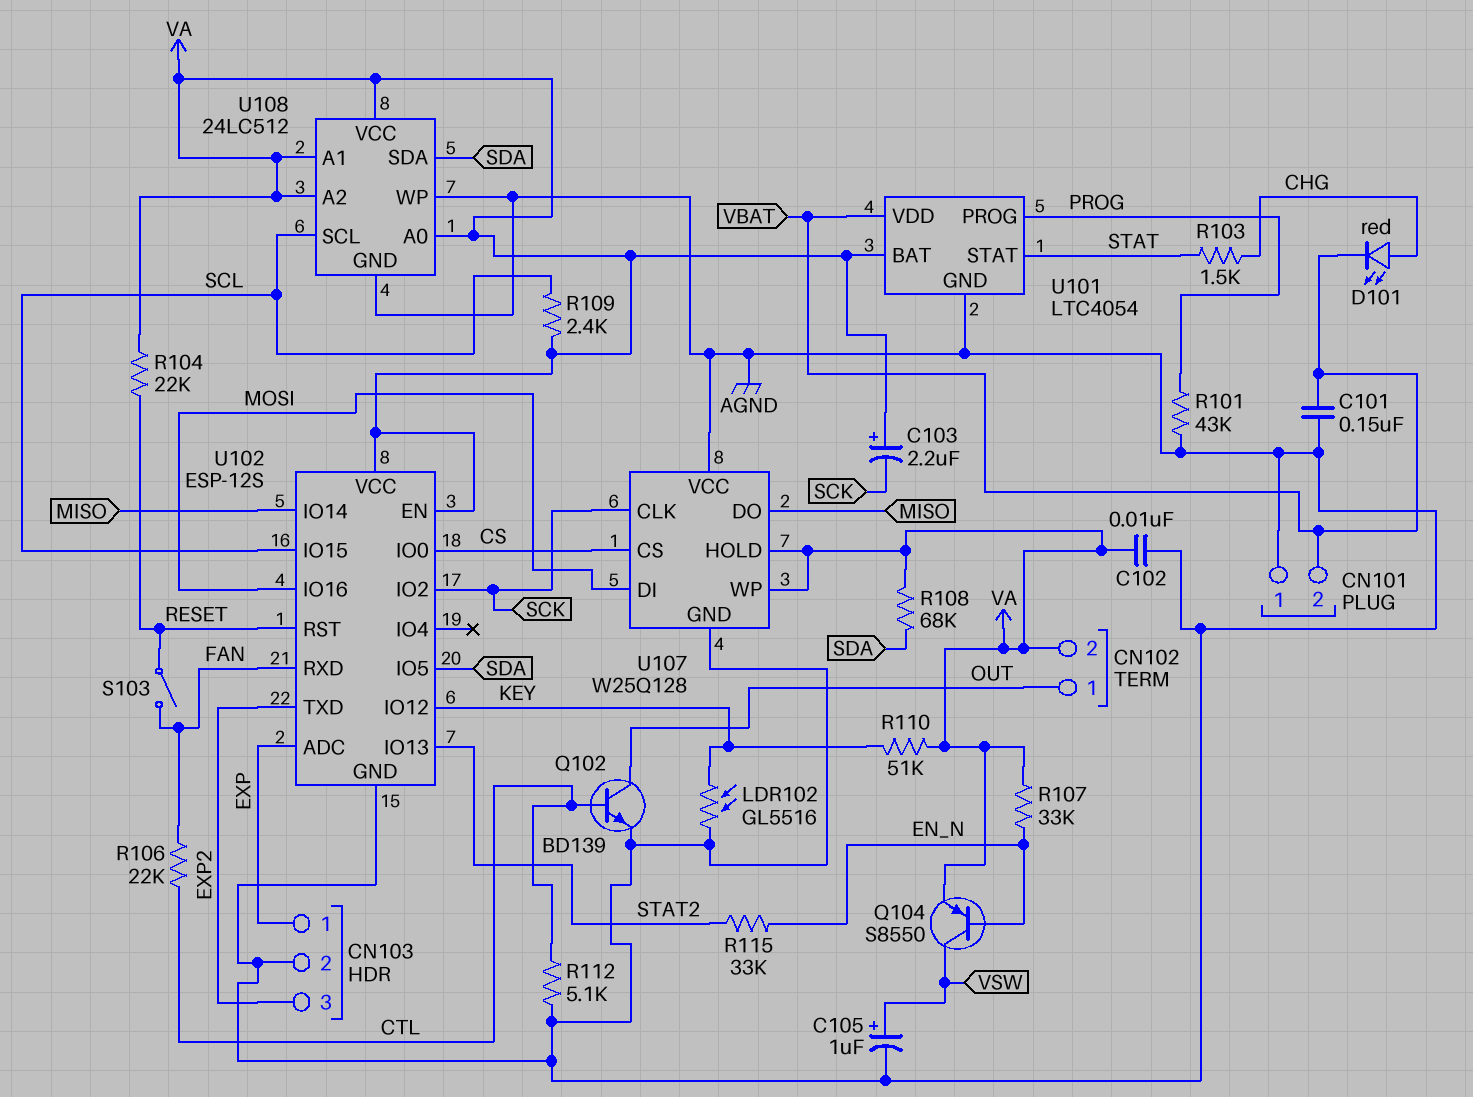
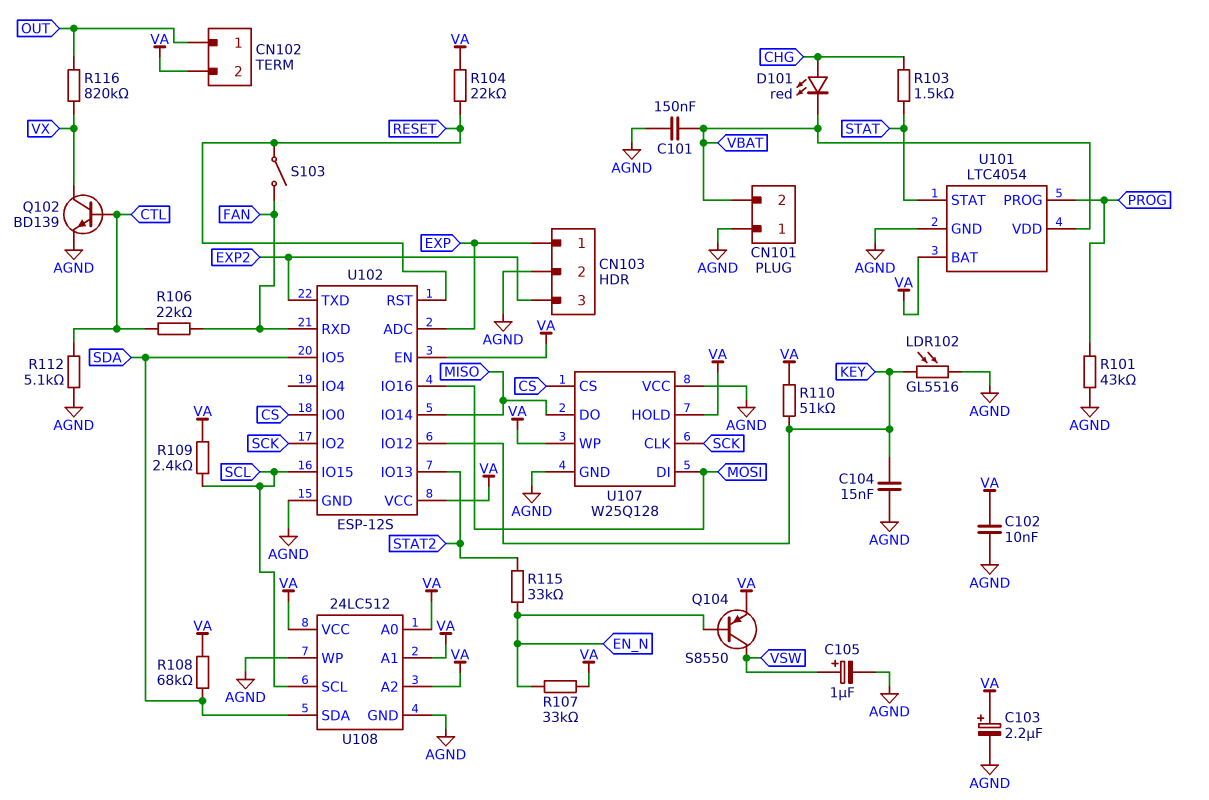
C103: 2.2uF (plus VA, minus SCK) -> 2.2uF (plus VA, minus AGND)
C104: none -> 15nF (AGND, KEY)
Q102: NPN BD139 (B CTL, C OUT, E AGND) -> NPN BD139 (B CTL, C VX, E AGND)
R116: none -> 820k (OUT, VX)

